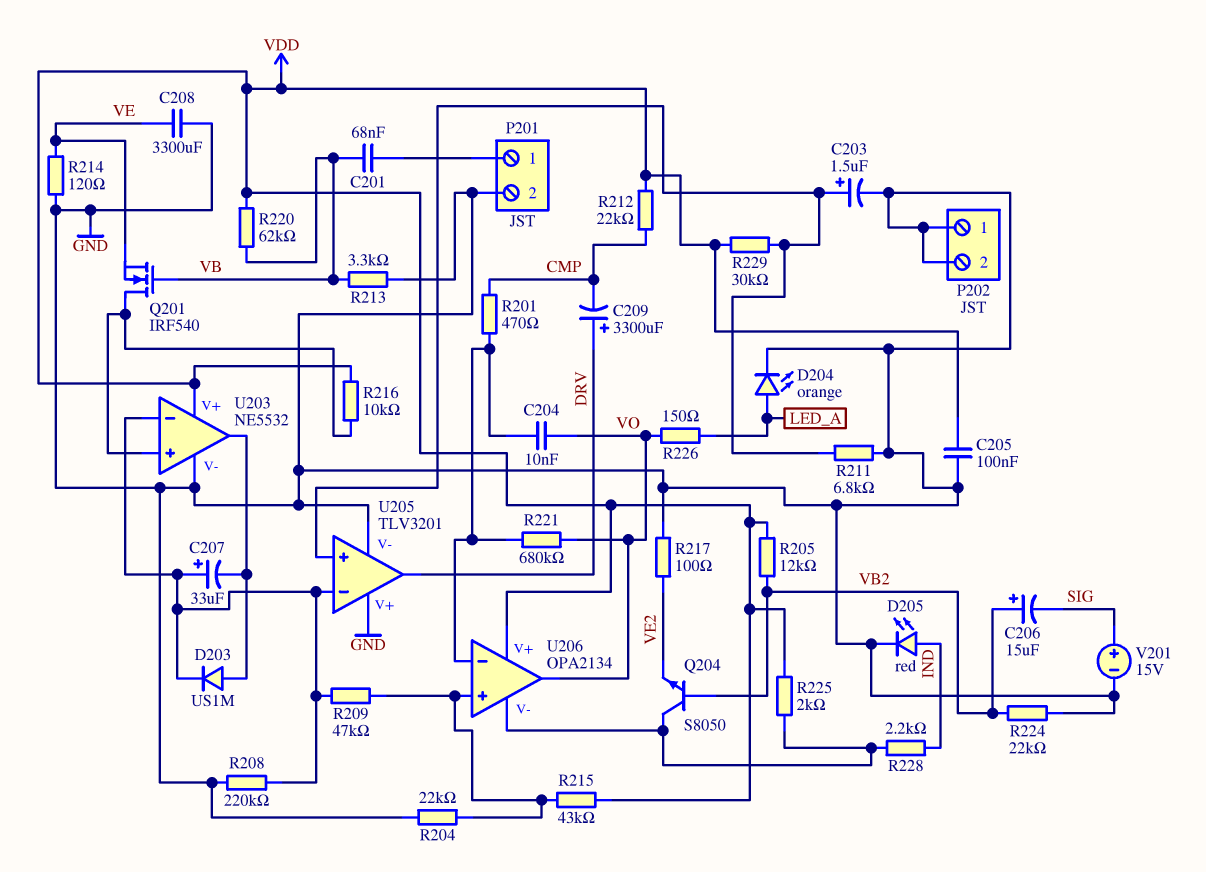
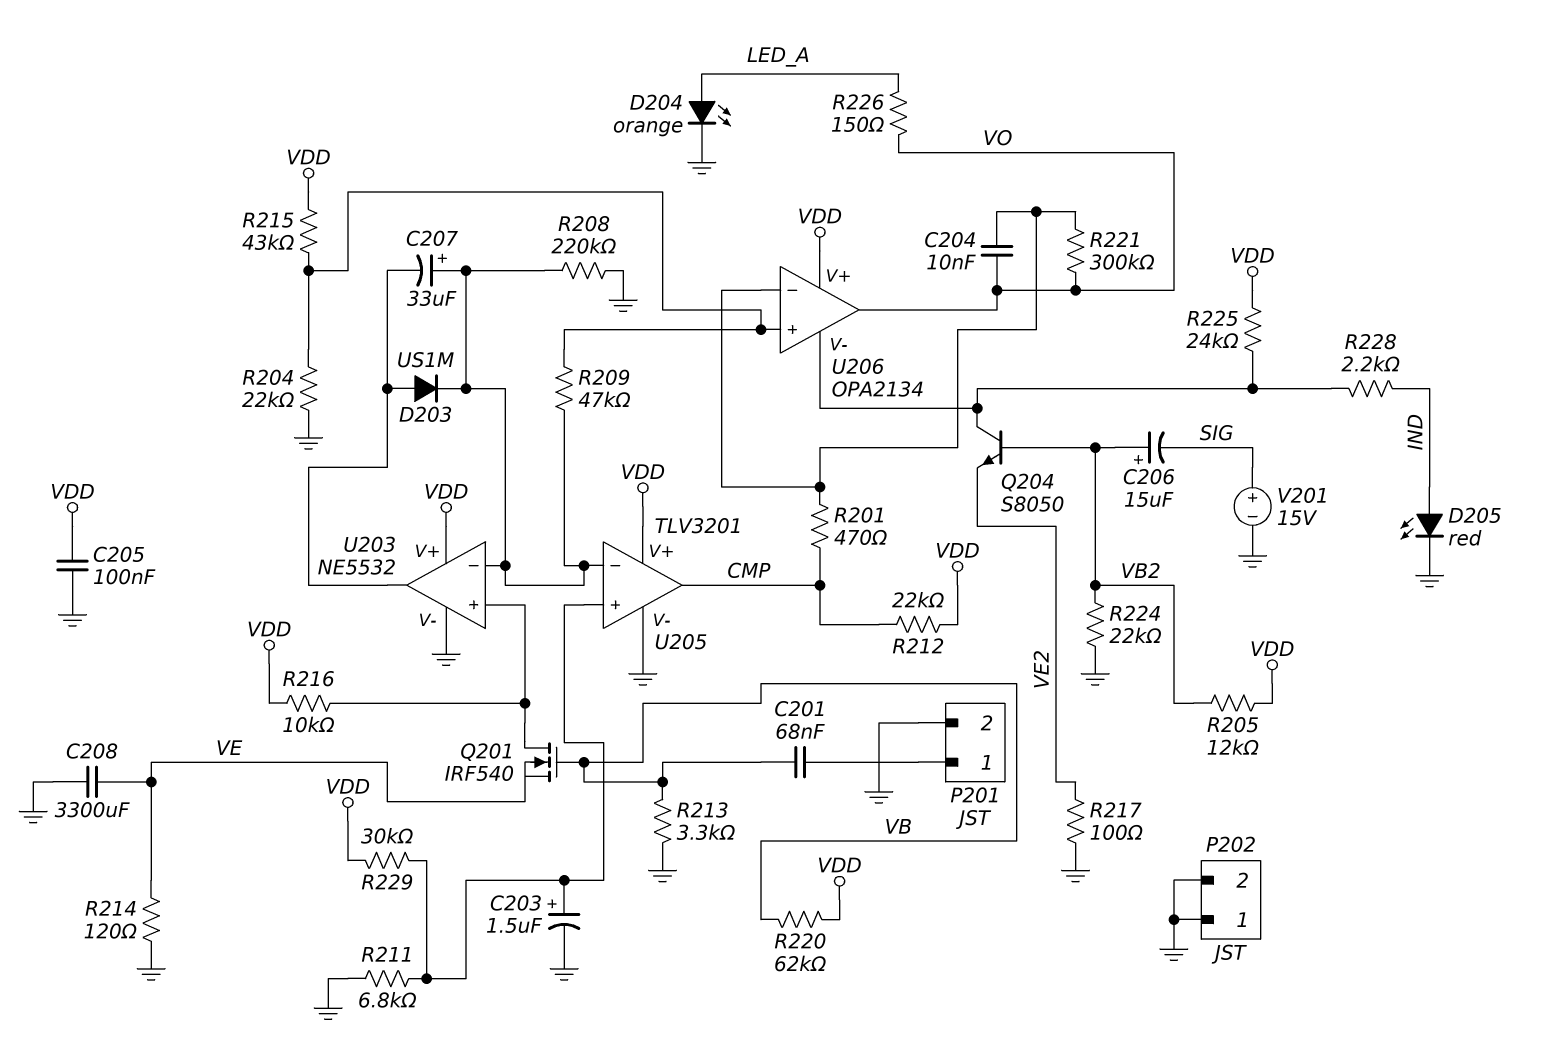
C209: 3300uF (plus DRV, minus CMP) -> none
R221: 680k (U206/in-, VO) -> 300k (U206/in-, VO)
R225: 2k (U206/V-, VDD) -> 24k (U206/V-, VDD)
U205 pin V+: GND -> VDD
U205 pin out: DRV -> CMP

